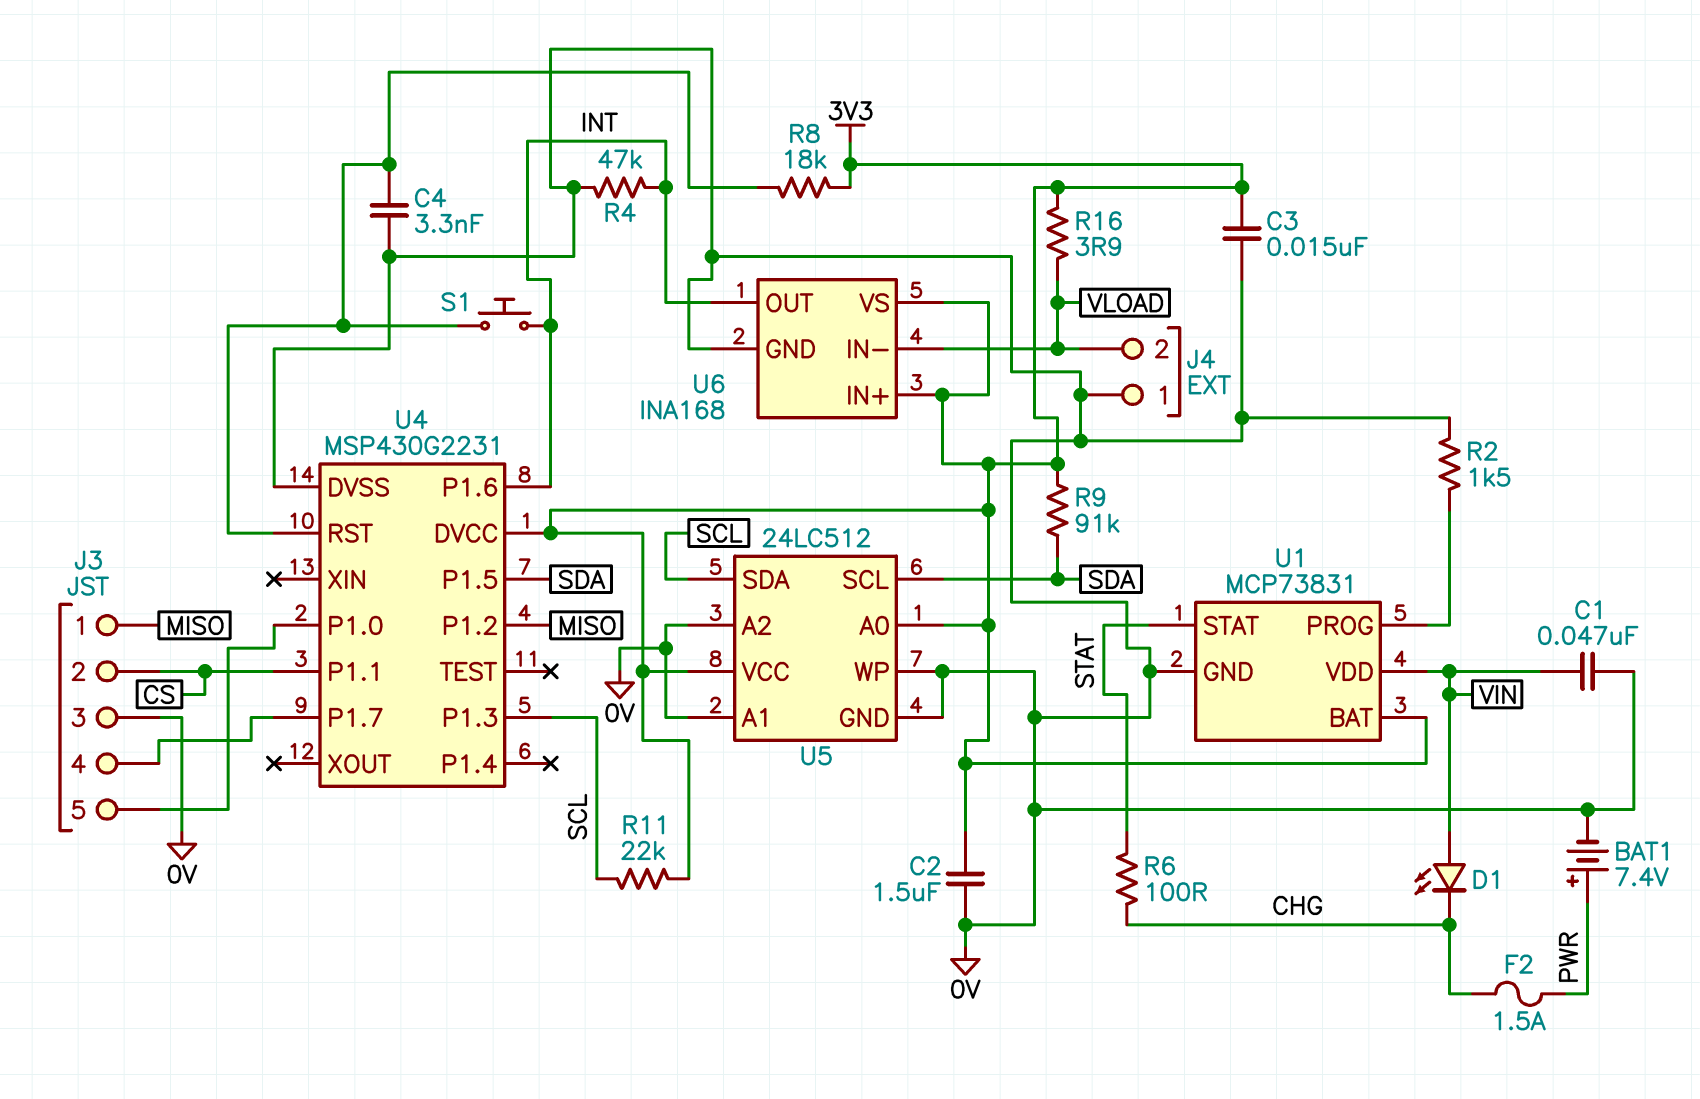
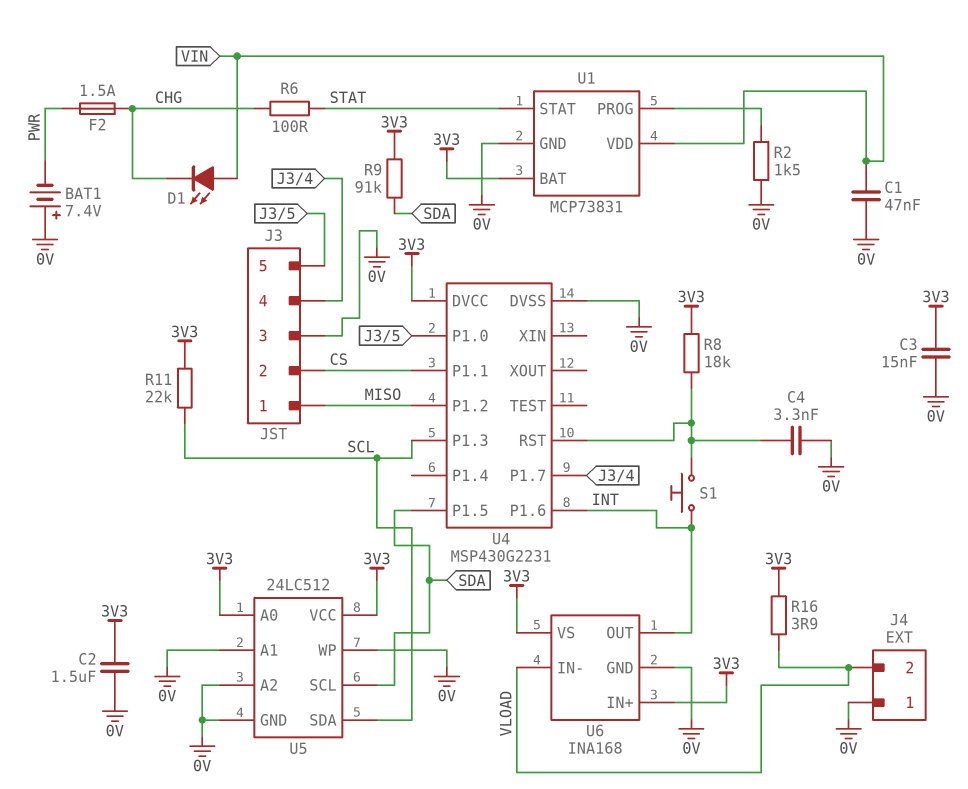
BAT1: 7.4V (plus PWR, minus 0V) -> 7.4V (plus 0V, minus PWR)
R4: 47k (0V, INT) -> none

